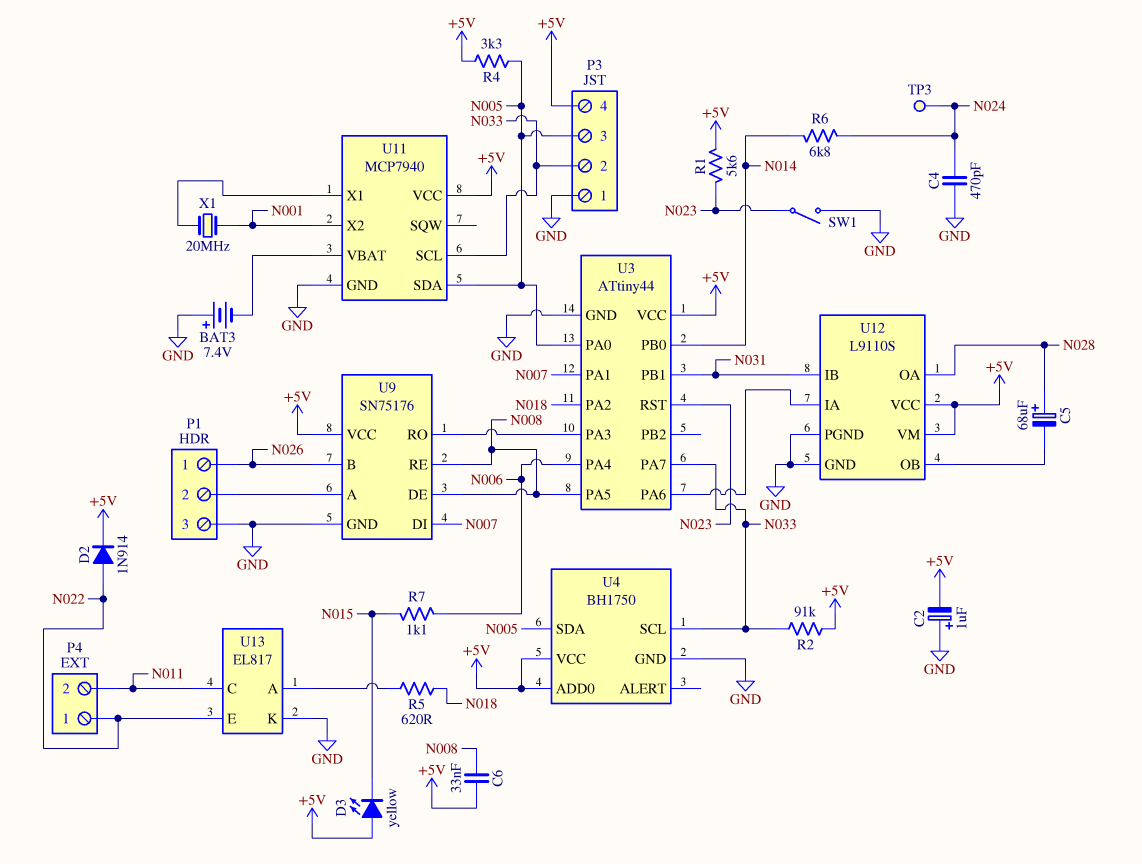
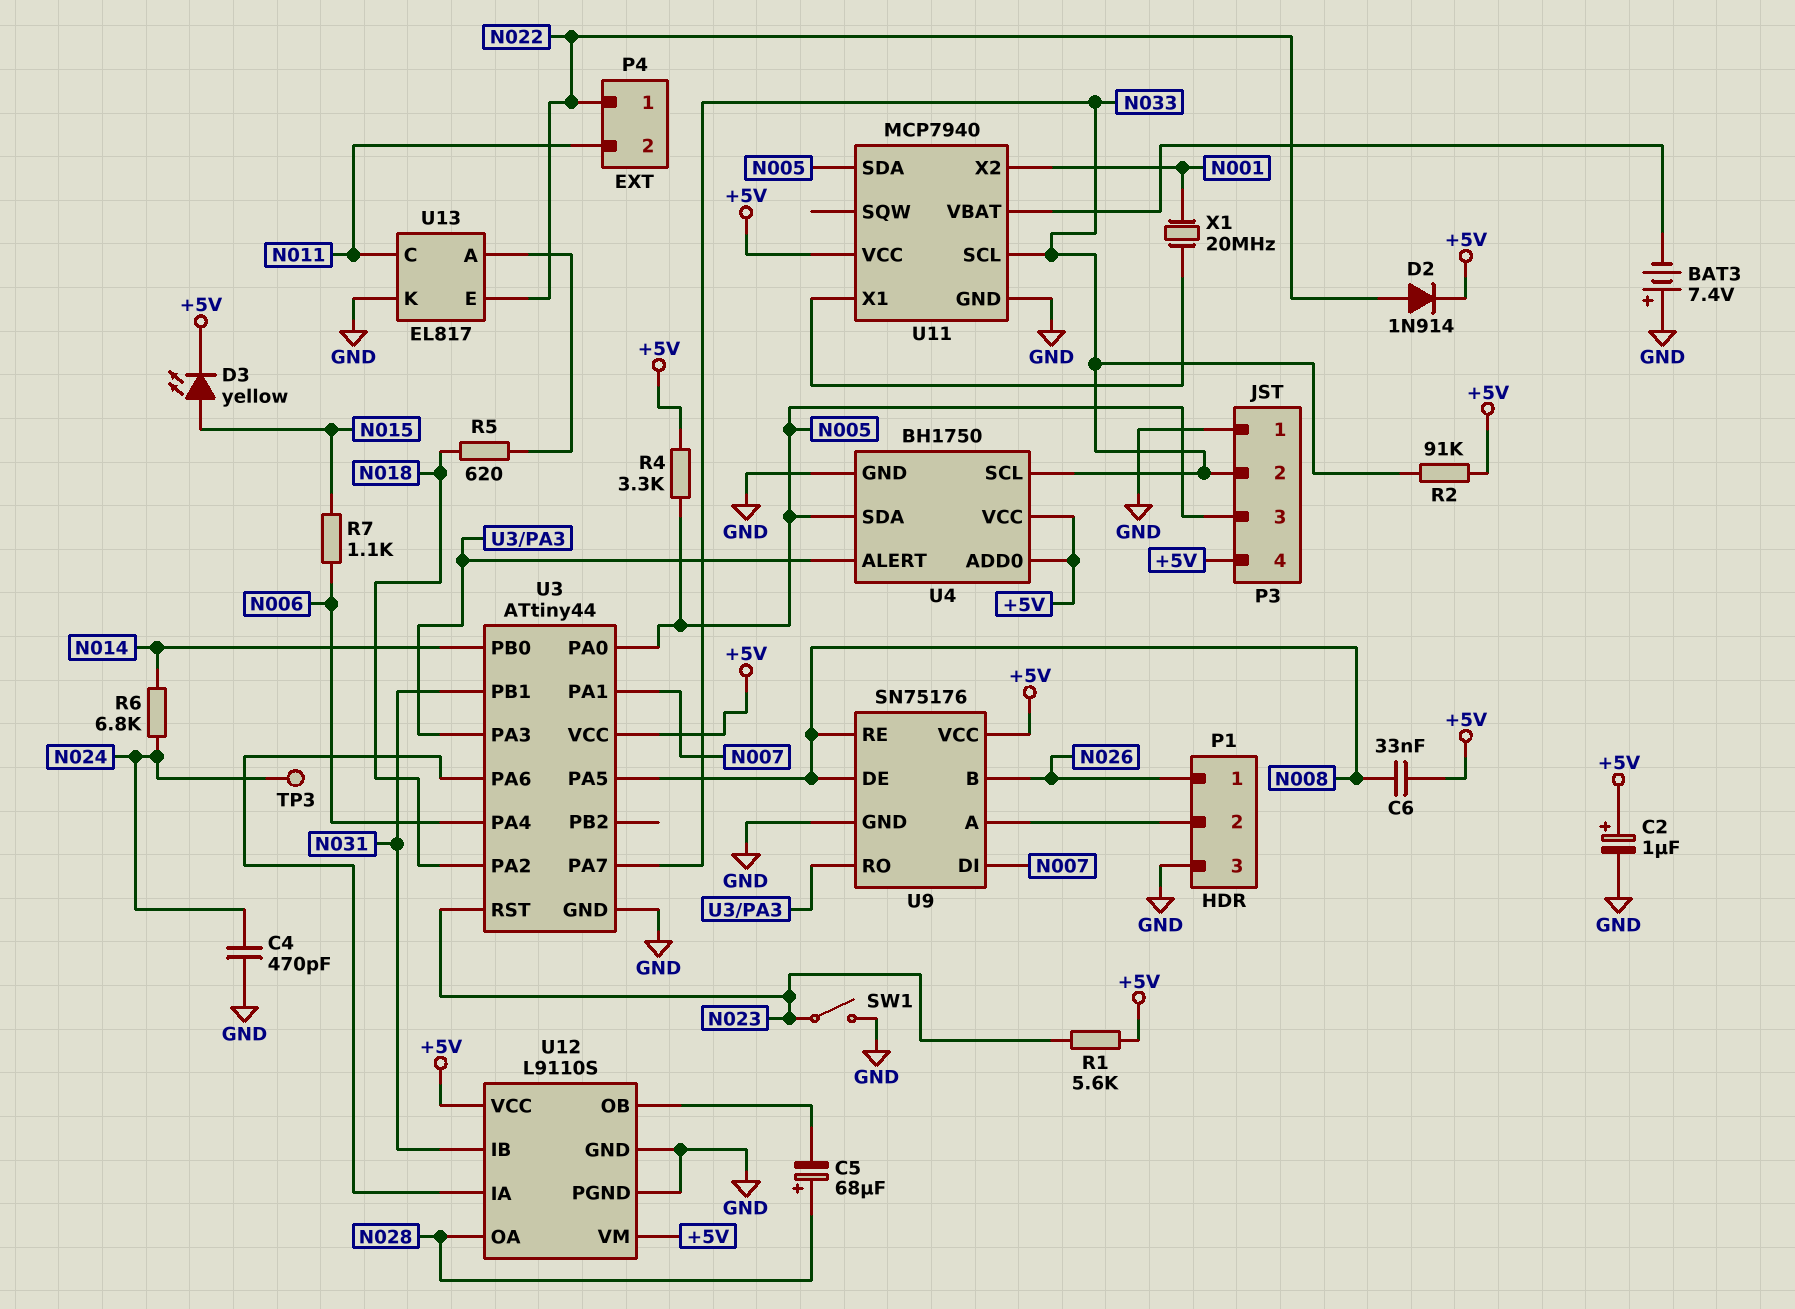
C2: 1uF (plus GND, minus +5V) -> 1uF (plus +5V, minus GND)
D3: LED yellow (A +5V, K N015) -> LED yellow (A N015, K +5V)
U4 pin ALERT: none -> U3/PA3

